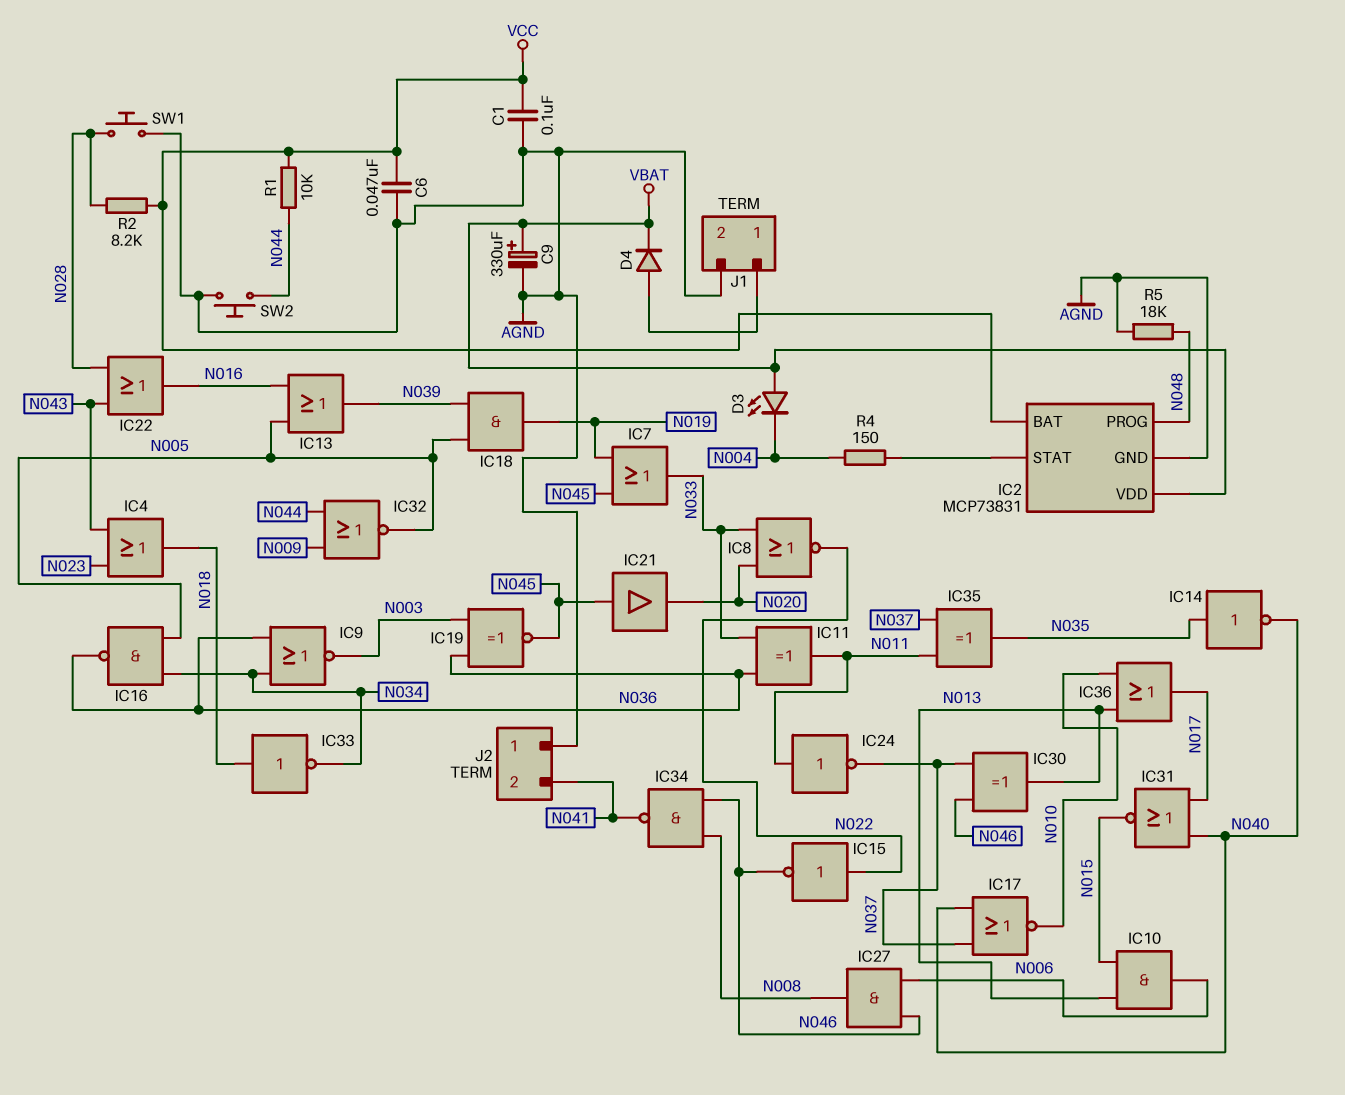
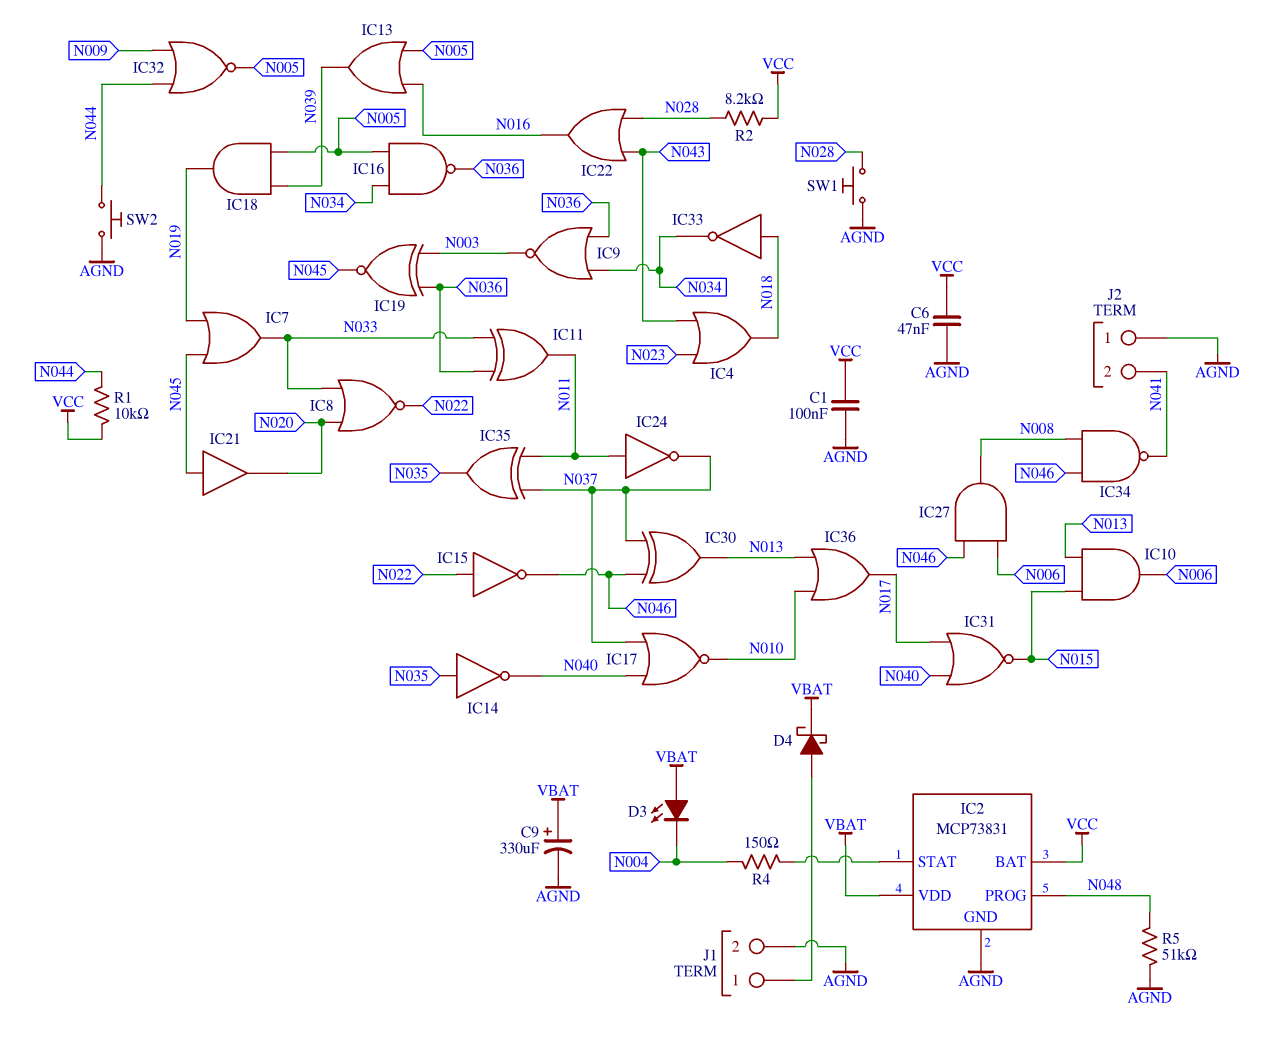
D4: diode (A J1/1, K VBAT) -> schottky (A J1/1, K VBAT)
R5: 18k (AGND, N048) -> 51k (AGND, N048)

